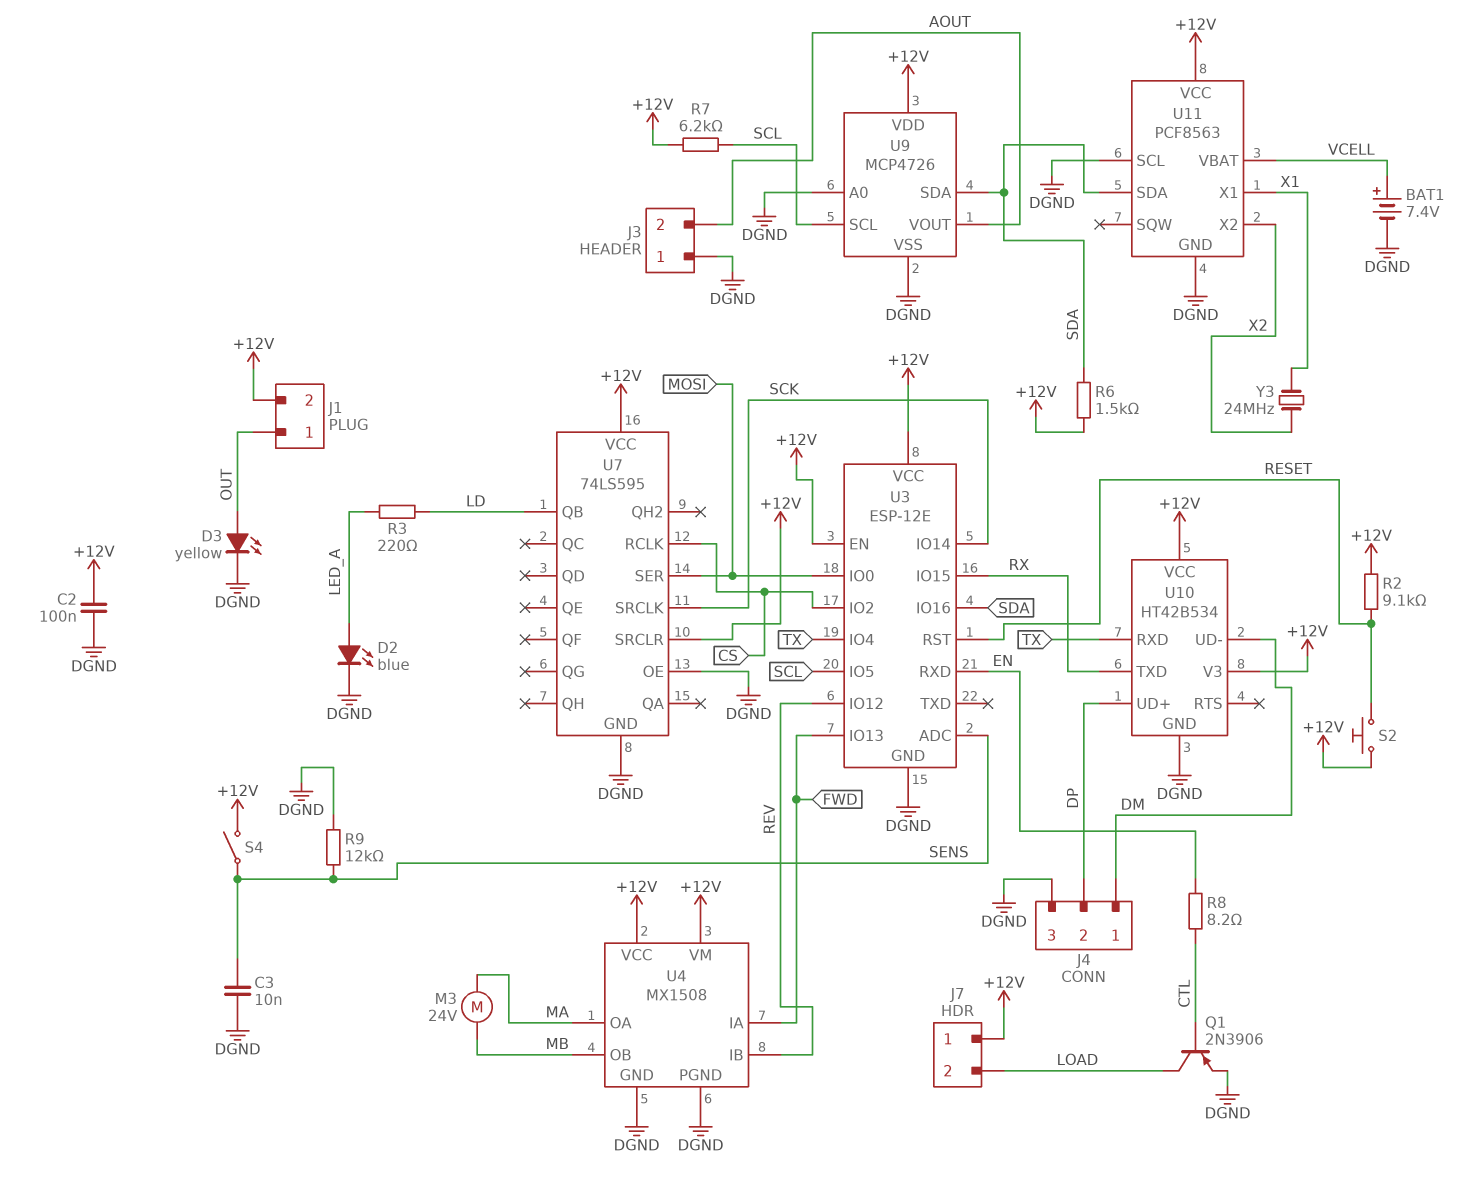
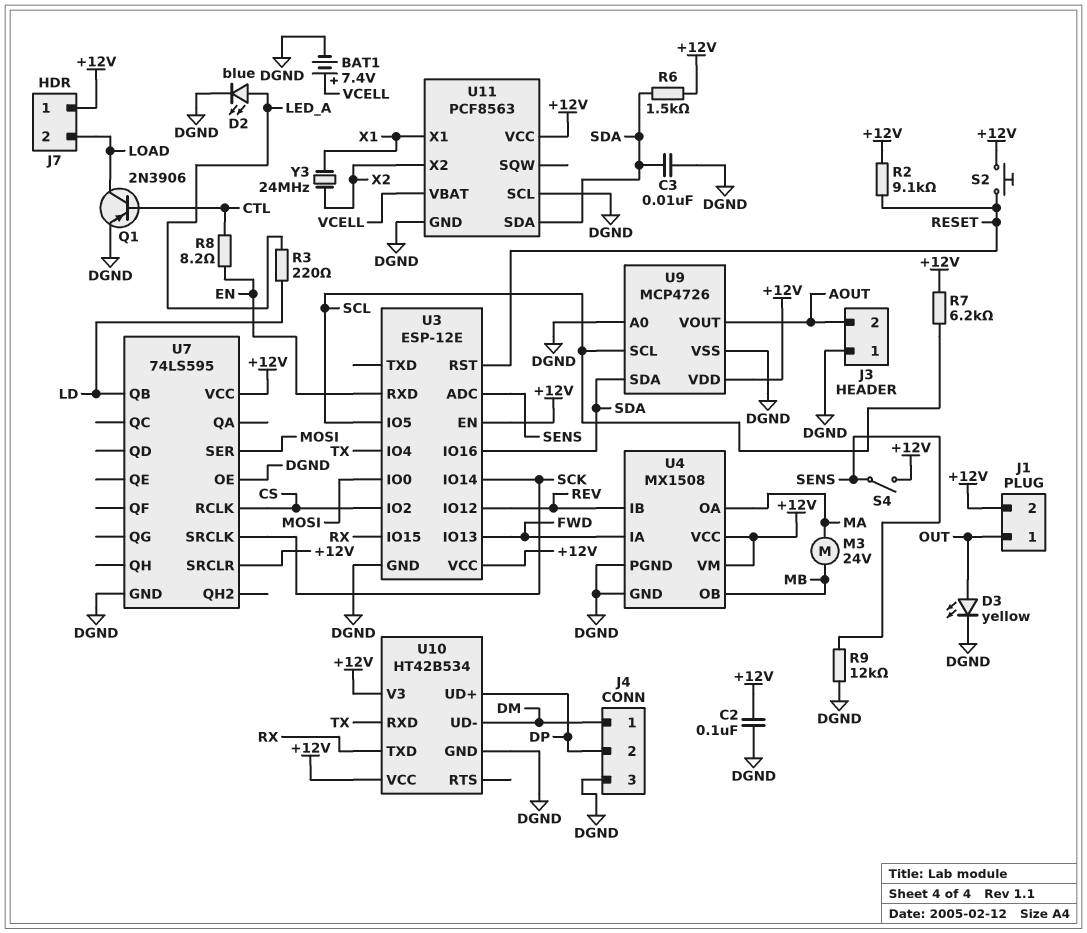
C3: 10nF (DGND, SENS) -> 10nF (DGND, SDA)

